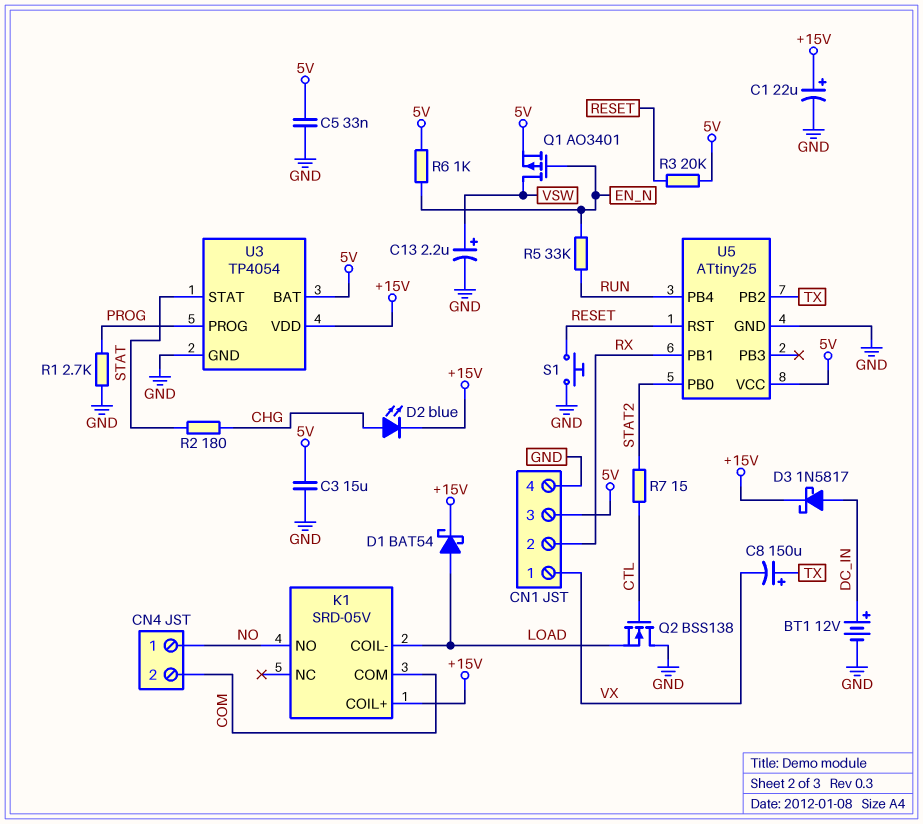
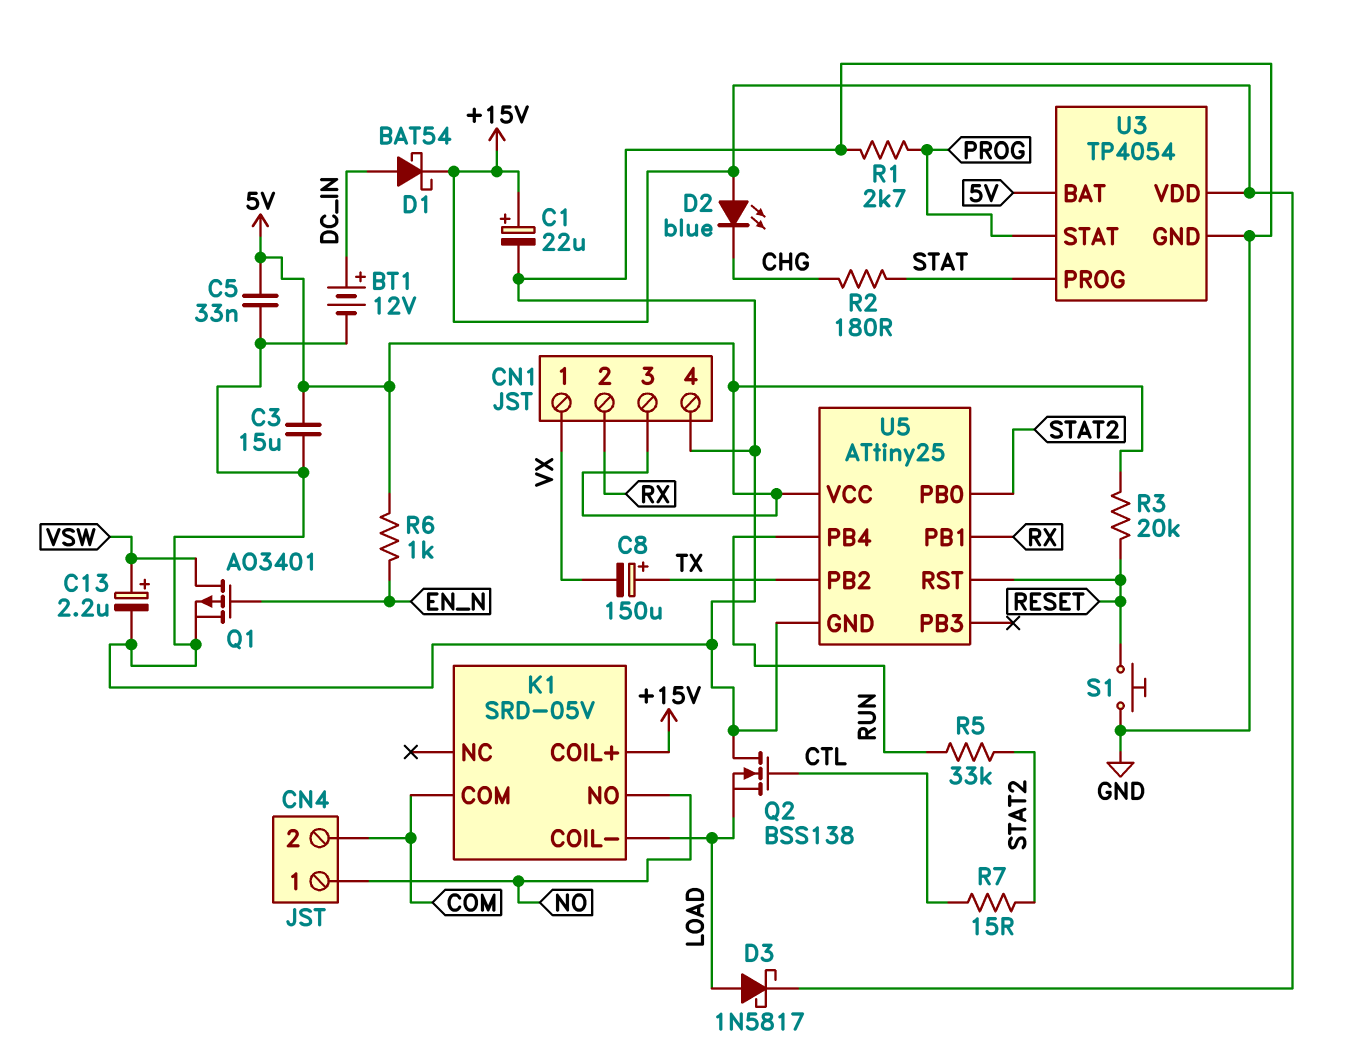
D1: schottky BAT54 (A LOAD, K +15V) -> schottky BAT54 (A DC_IN, K +15V)
D2: LED blue (A CHG, K +15V) -> LED blue (A +15V, K CHG)
D3: schottky 1N5817 (A DC_IN, K +15V) -> schottky 1N5817 (A LOAD, K +15V)
Q1: PMOS AO3401 (G EN_N, D VSW, S 5V) -> PMOS AO3401 (G EN_N, D VSW, S GND)
R5: 33k (EN_N, RUN) -> 33k (RUN, STAT2)
U3 pin PROG: PROG -> STAT
U3 pin STAT: STAT -> PROG

